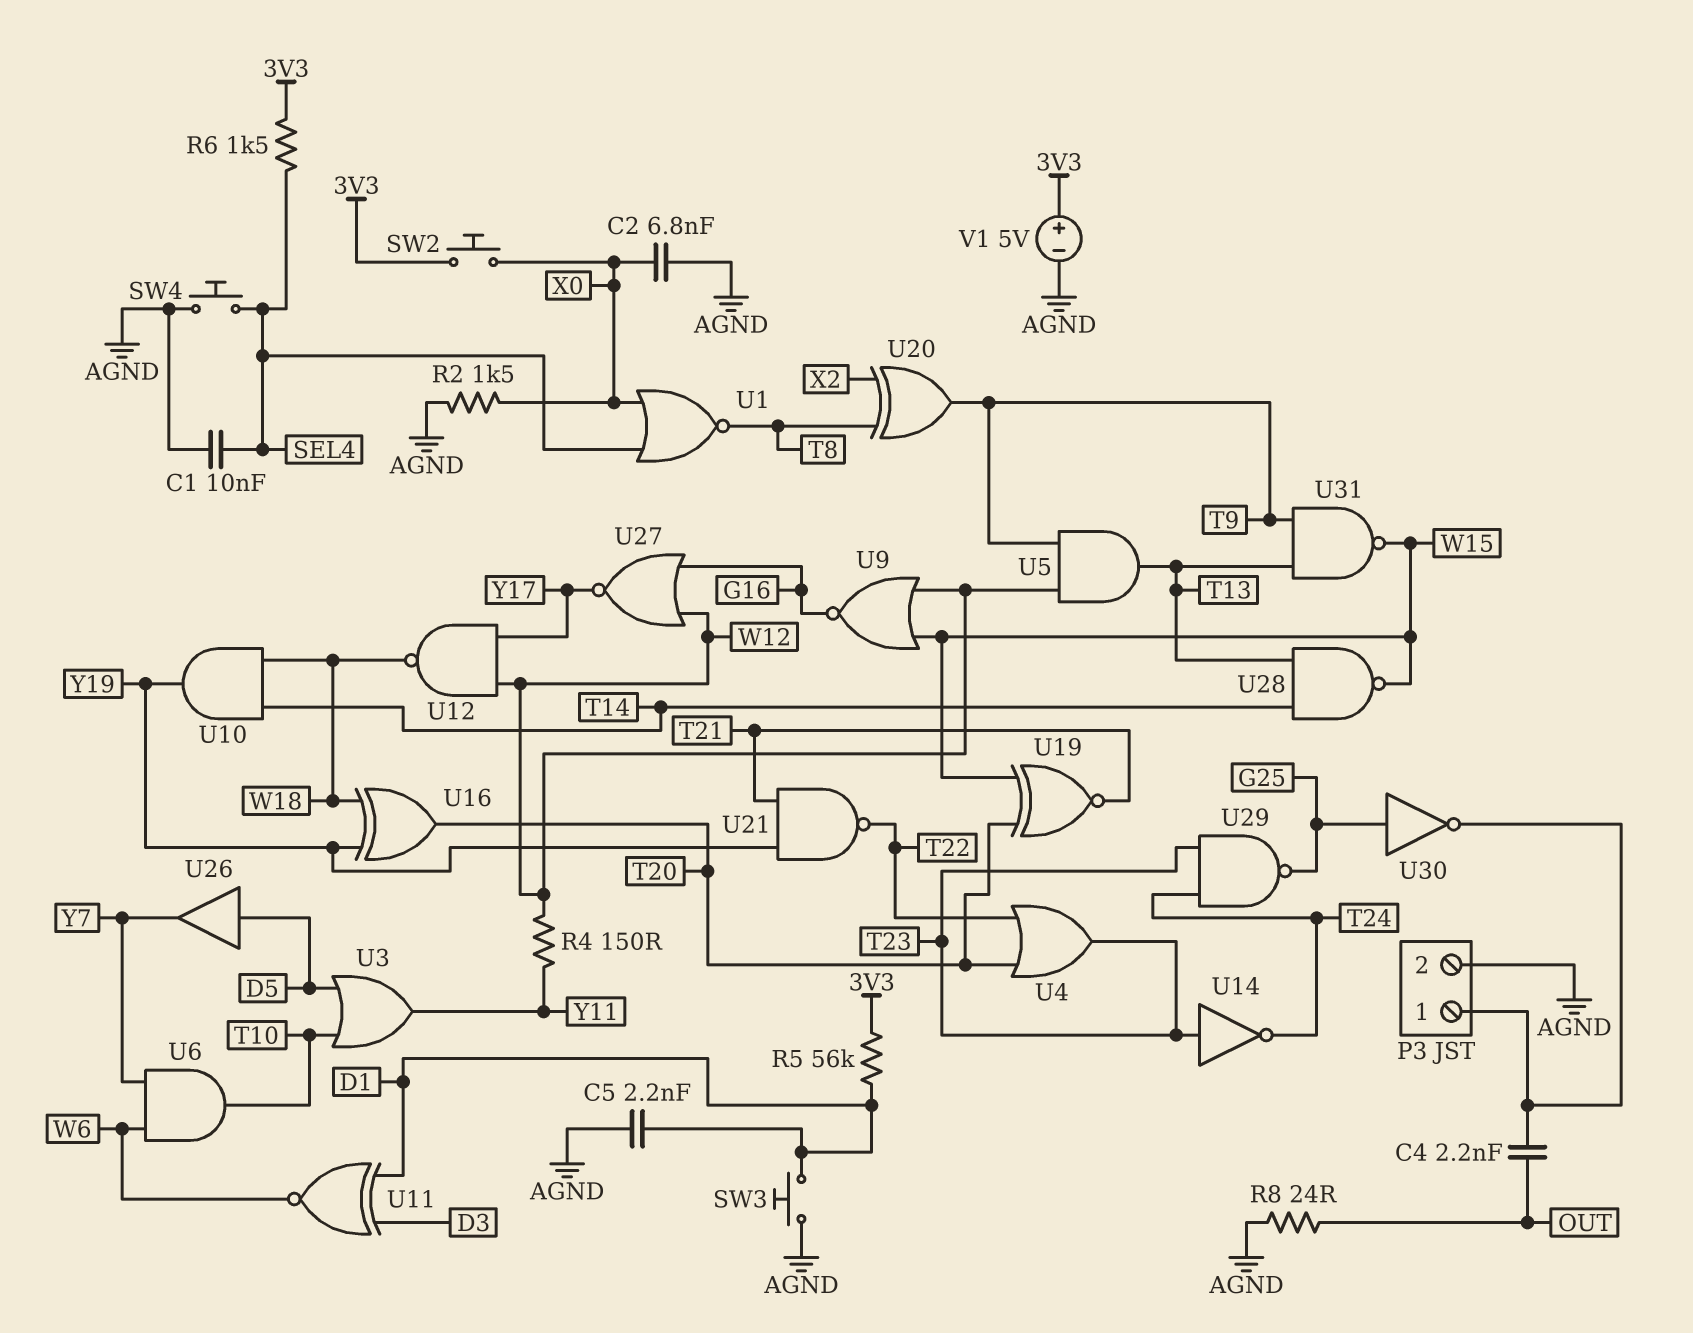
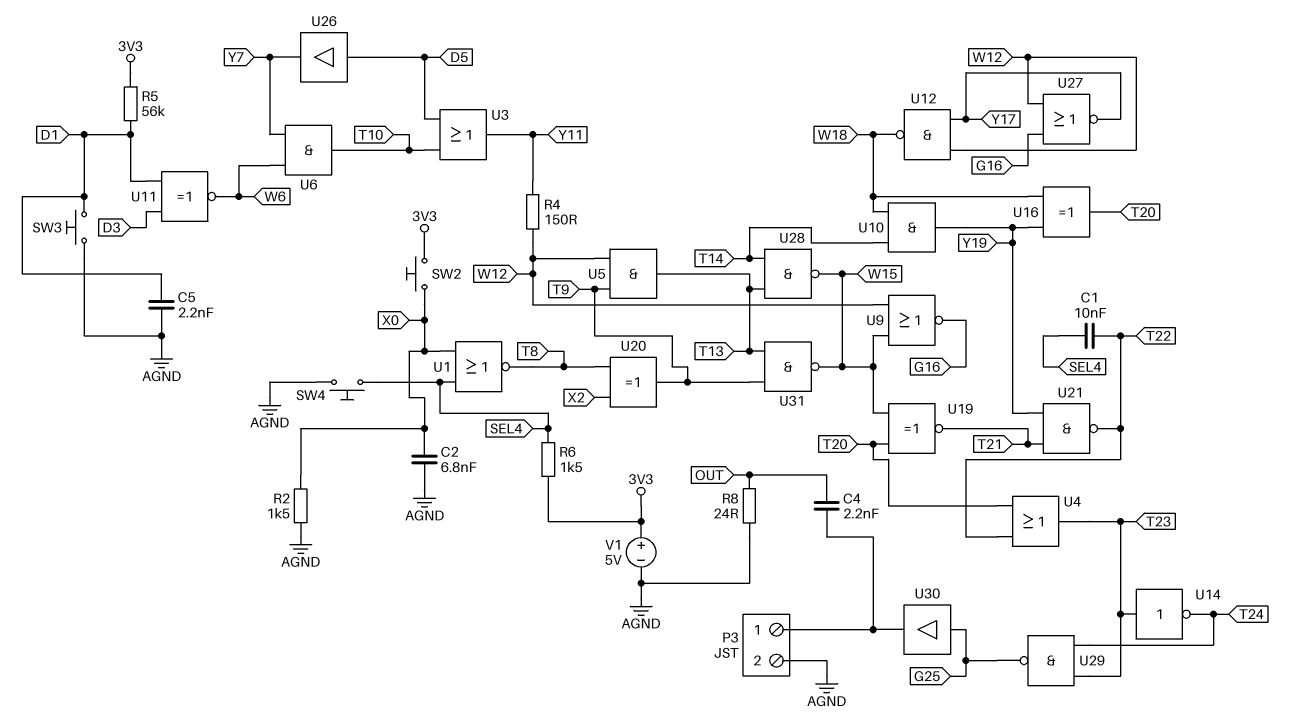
C1: 10nF (AGND, SEL4) -> 10nF (SEL4, T22)
U30: NOT (in G25, out P3/1) -> buffer (in G25, out P3/1)

